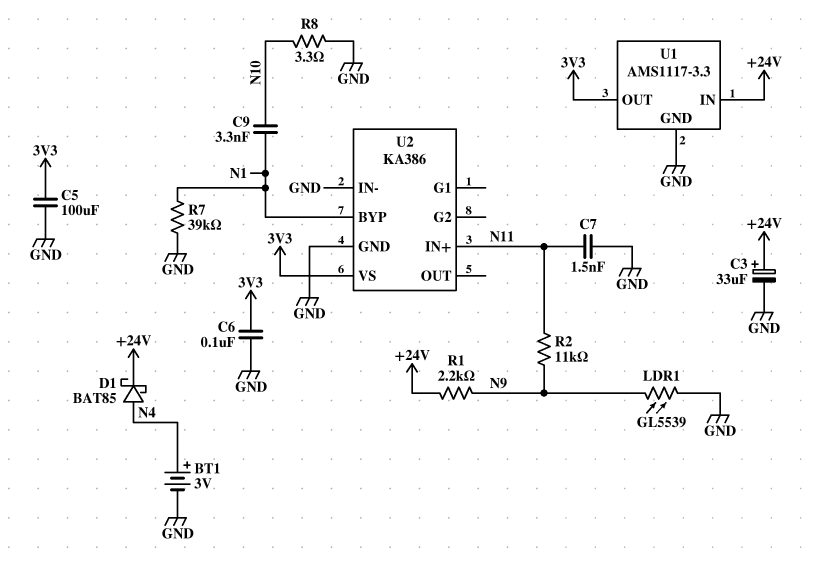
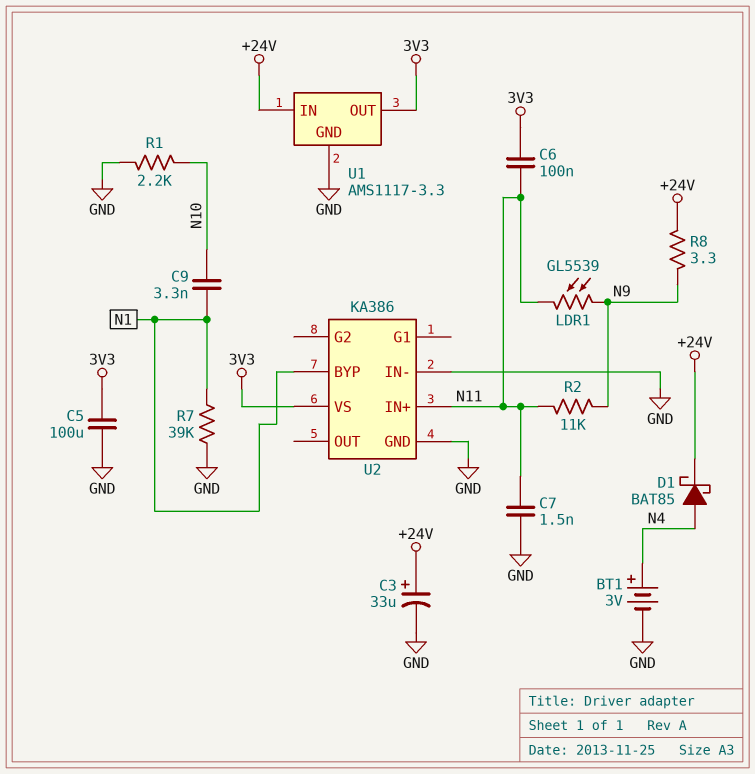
C6: 100nF (3V3, GND) -> 100nF (3V3, N11)
LDR1: GL5539 (GND, N9) -> GL5539 (N9, N11)
R1: 2.2k (+24V, N9) -> 2.2k (GND, N10)
R8: 3.3 (GND, N10) -> 3.3 (+24V, N9)

